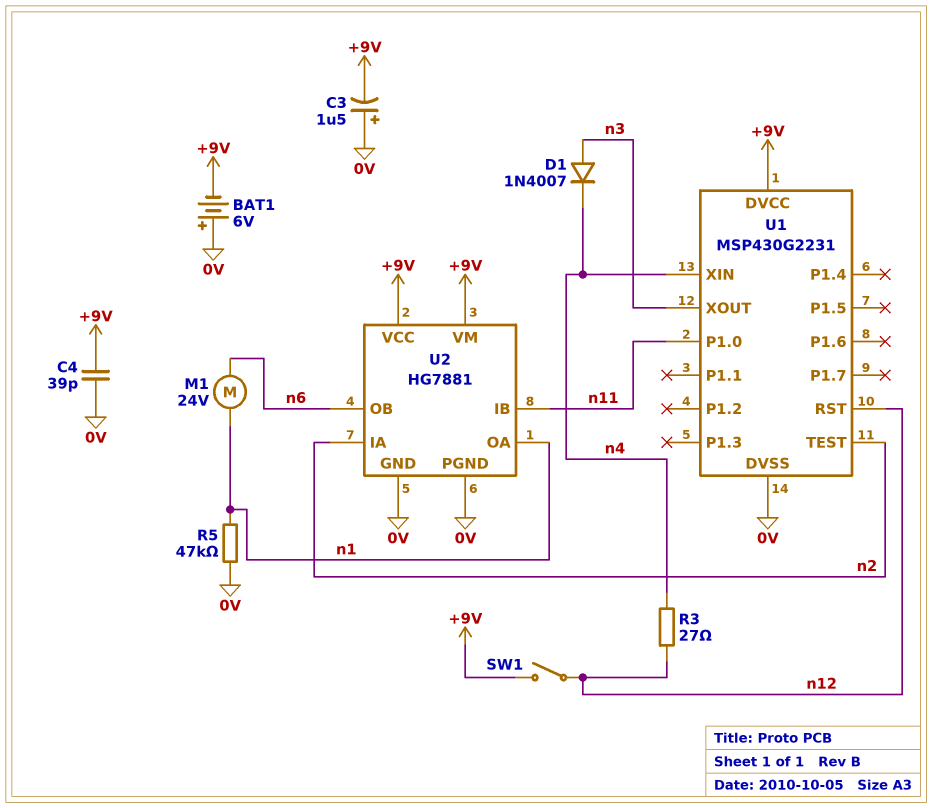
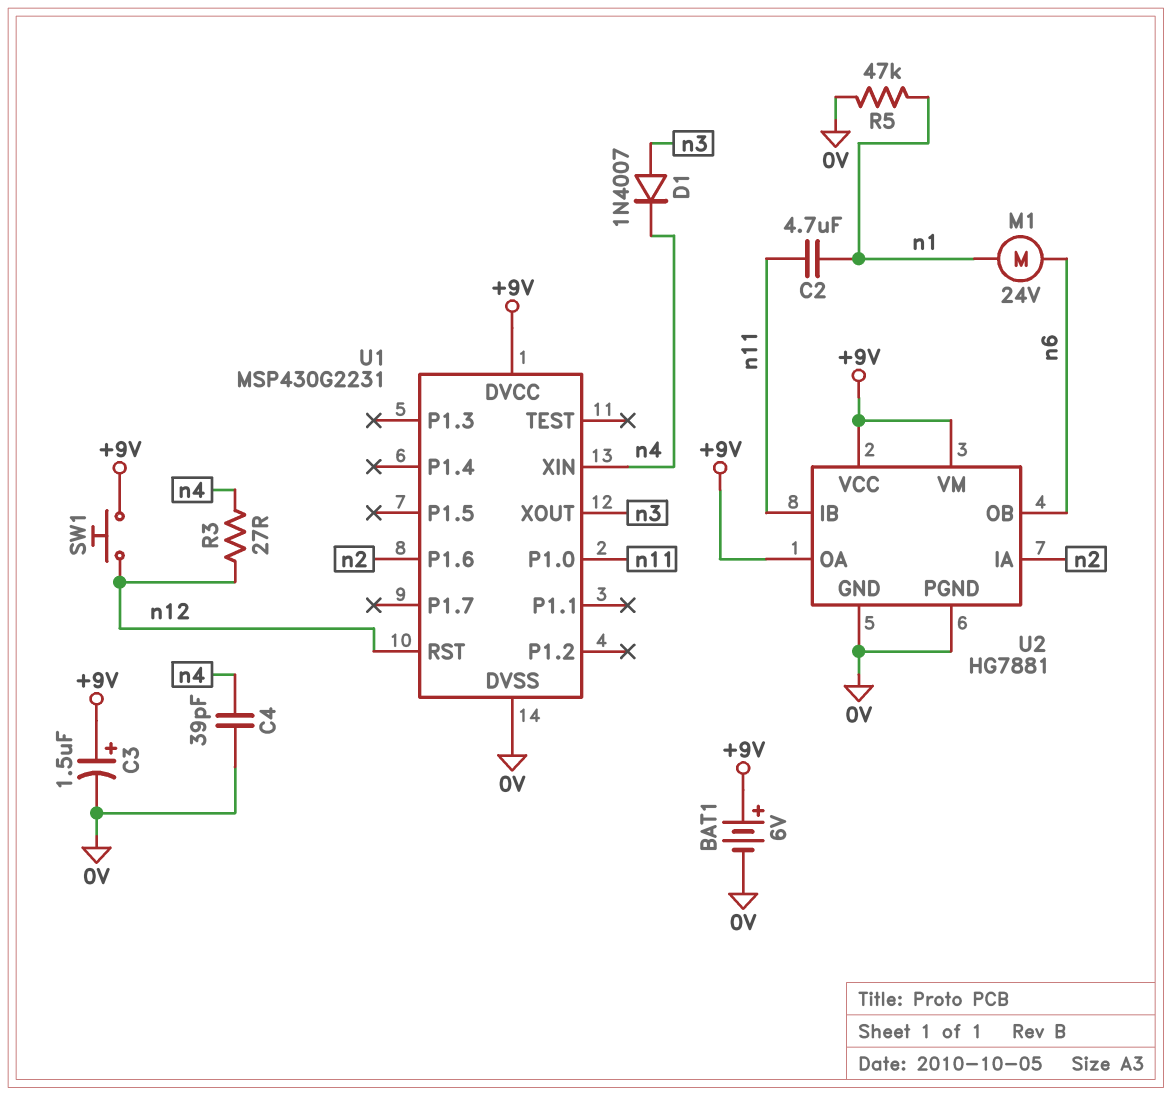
BAT1: 6V (plus 0V, minus +9V) -> 6V (plus +9V, minus 0V)
C2: none -> 4.7uF (n1, n11)
C3: 1.5uF (plus 0V, minus +9V) -> 1.5uF (plus +9V, minus 0V)
C4: 39pF (+9V, 0V) -> 39pF (0V, n4)
SW1: switch (+9V, n12) -> button (+9V, n12)
U1 pin P1.6: none -> n2
U1 pin TEST: n2 -> none
U2 pin OA: n1 -> +9V

